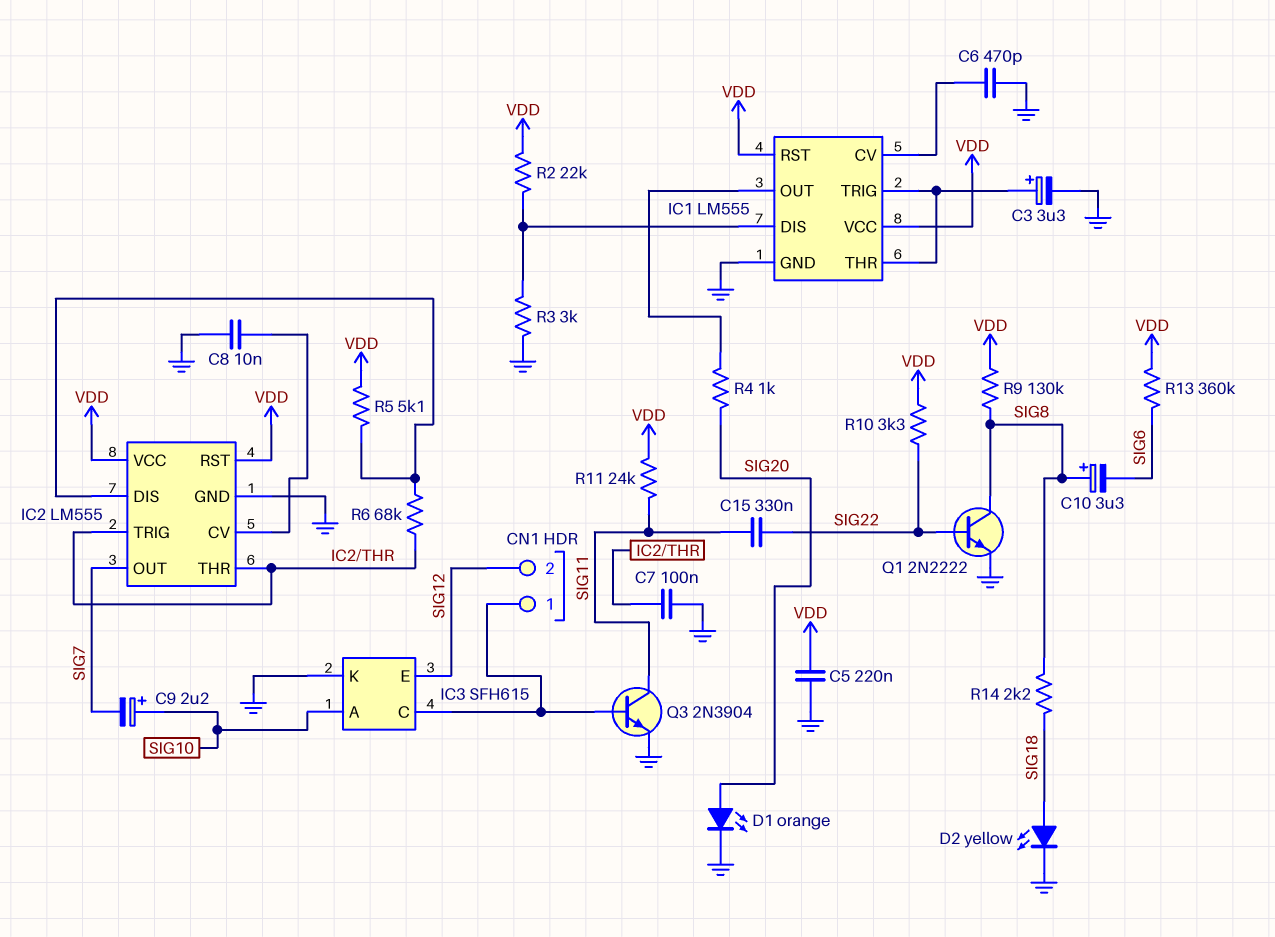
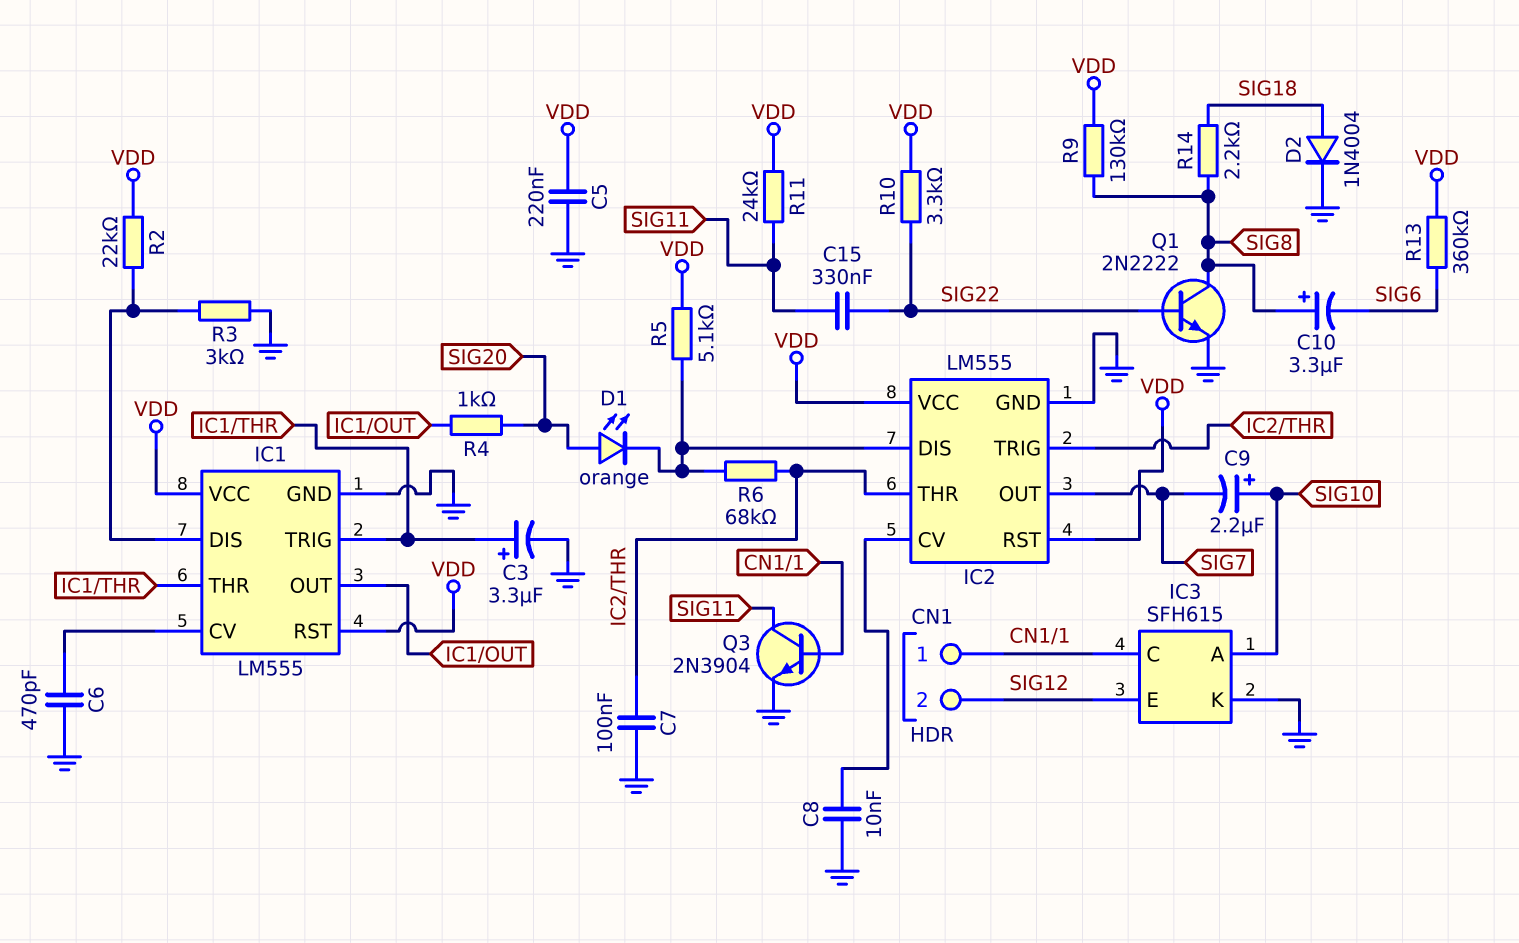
D1: LED orange (A SIG20, K GND) -> LED orange (A SIG20, K IC2/DIS)
D2: LED yellow (A SIG18, K GND) -> diode 1N4004 (A SIG18, K GND)

